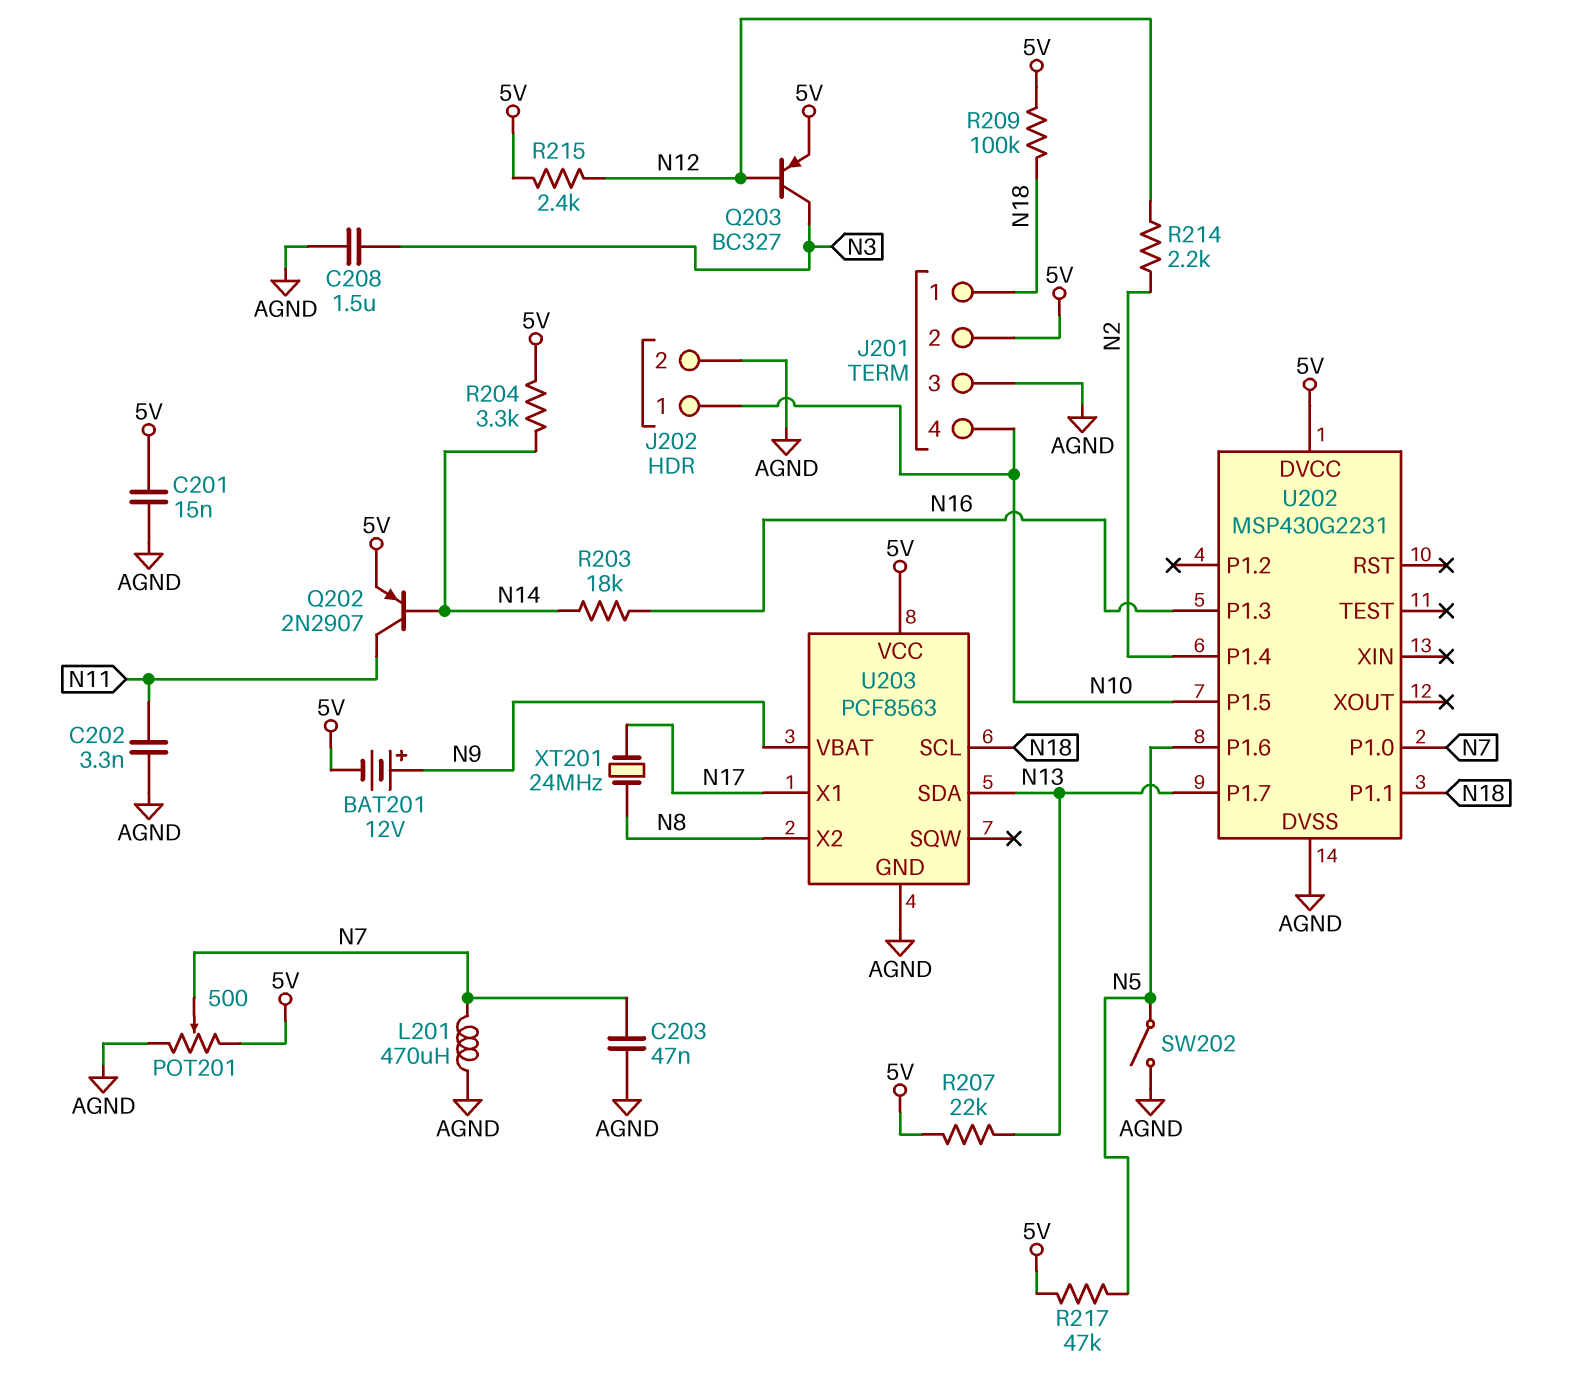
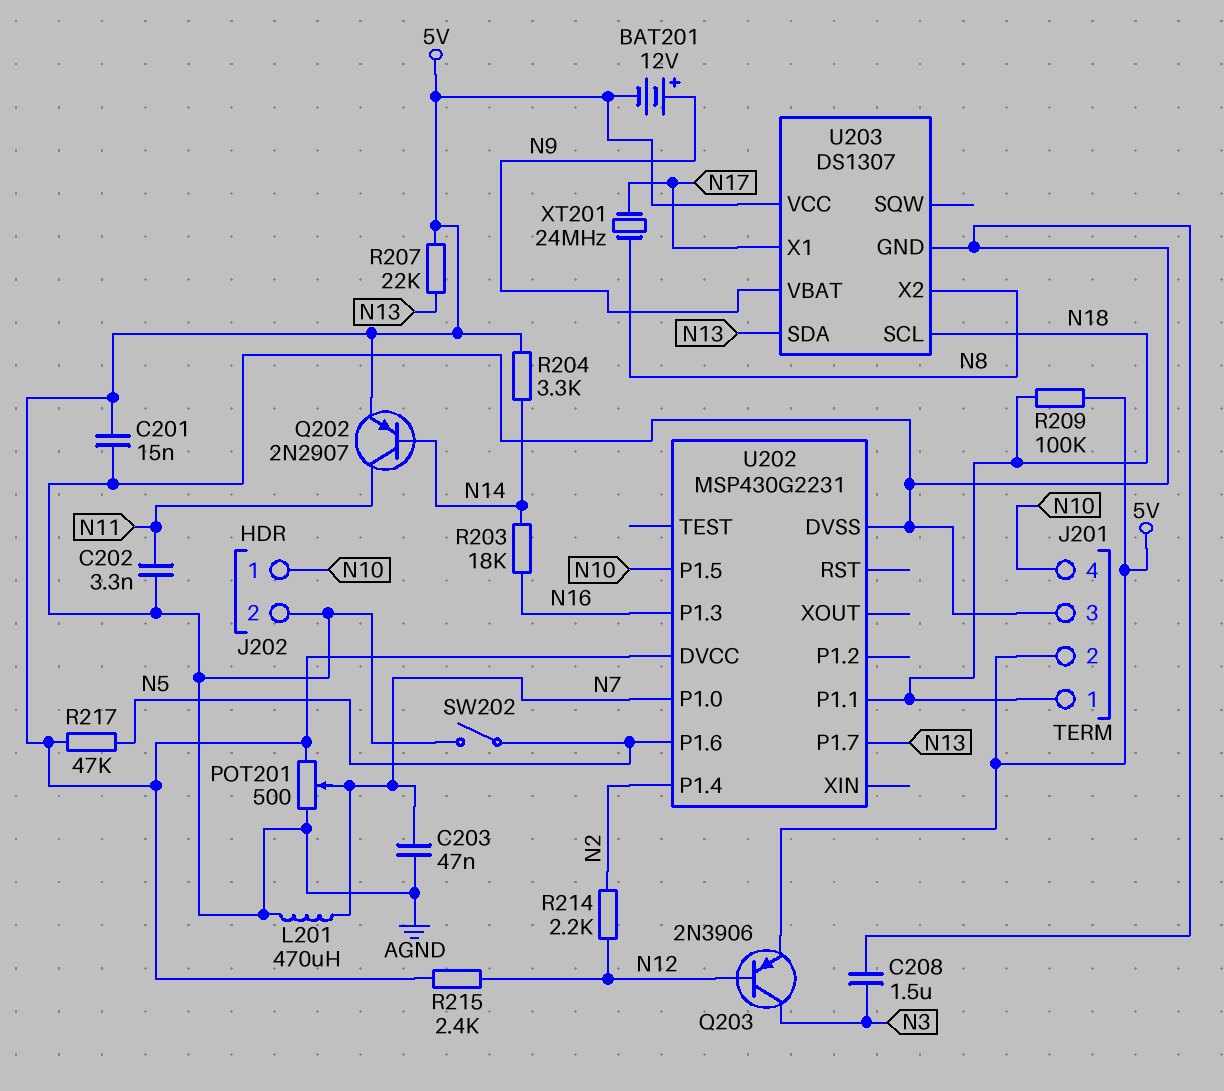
Q203: PNP BC327 (B N12, C N3, E 5V) -> PNP 2N3906 (B N12, C N3, E 5V)
U203: PCF8563 -> DS1307

